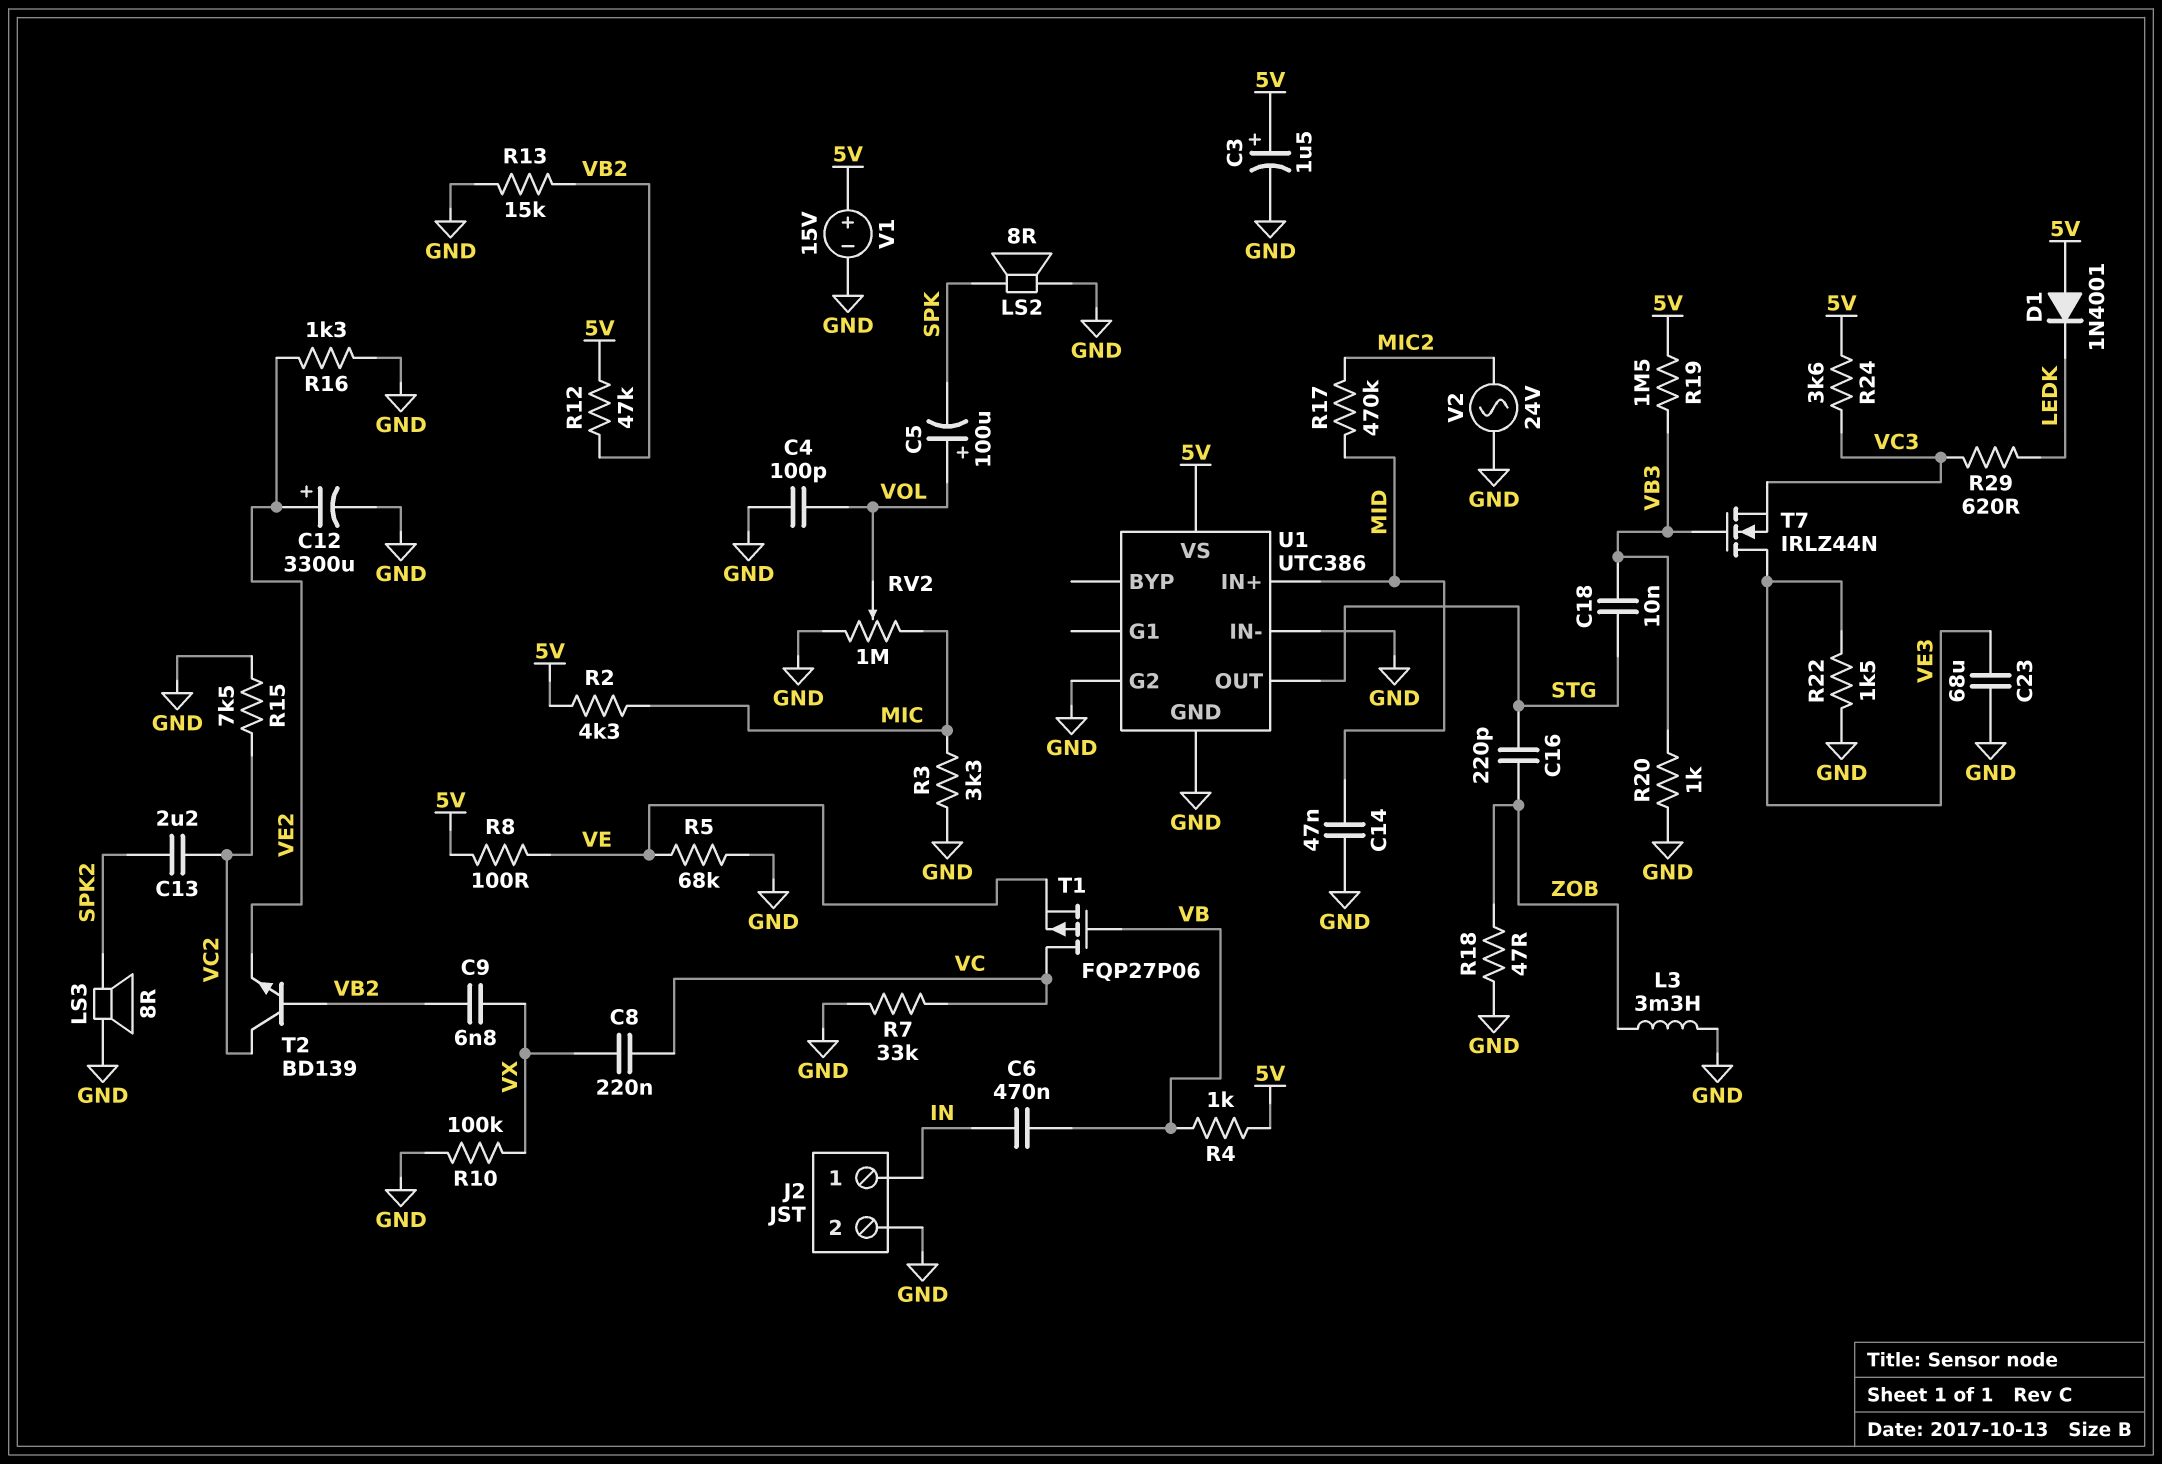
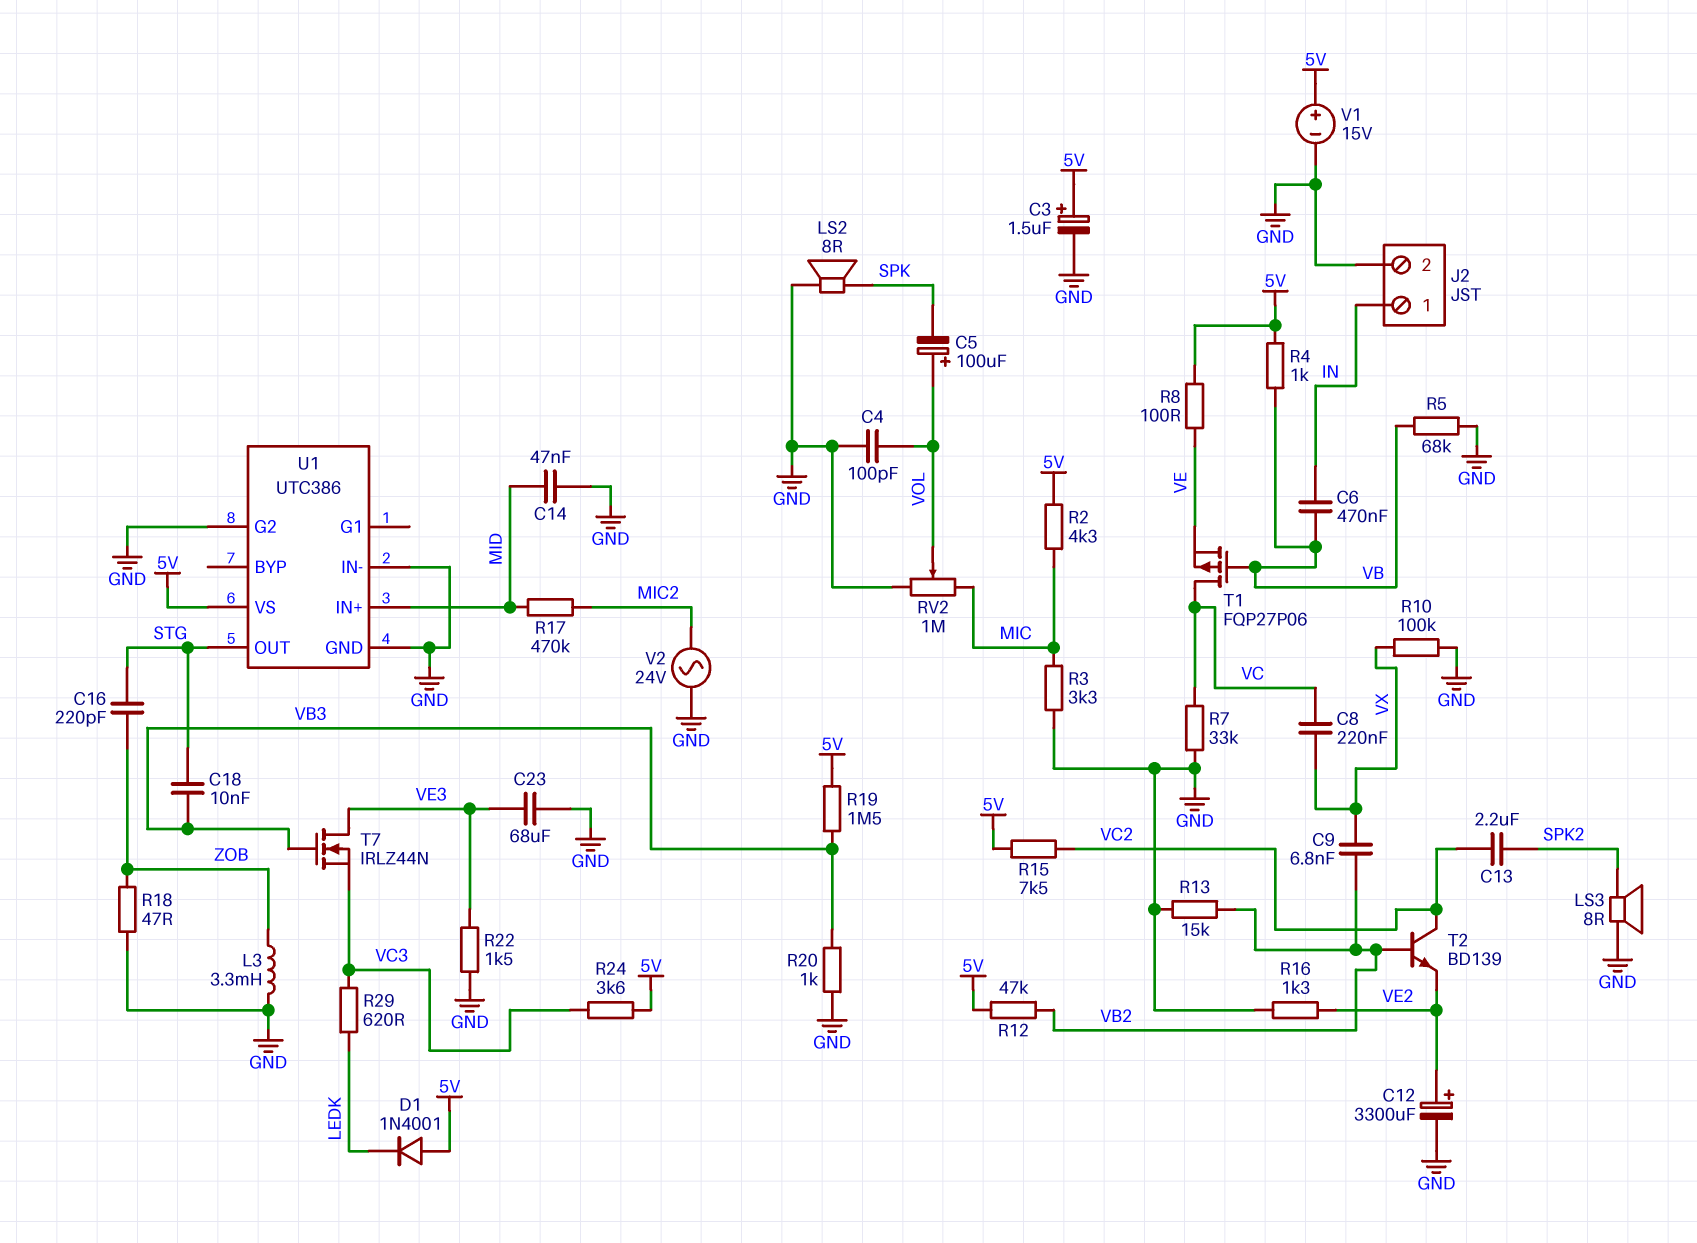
R5: 68k (GND, VE) -> 68k (GND, VB)
R15: 7.5k (GND, VC2) -> 7.5k (5V, VC2)

